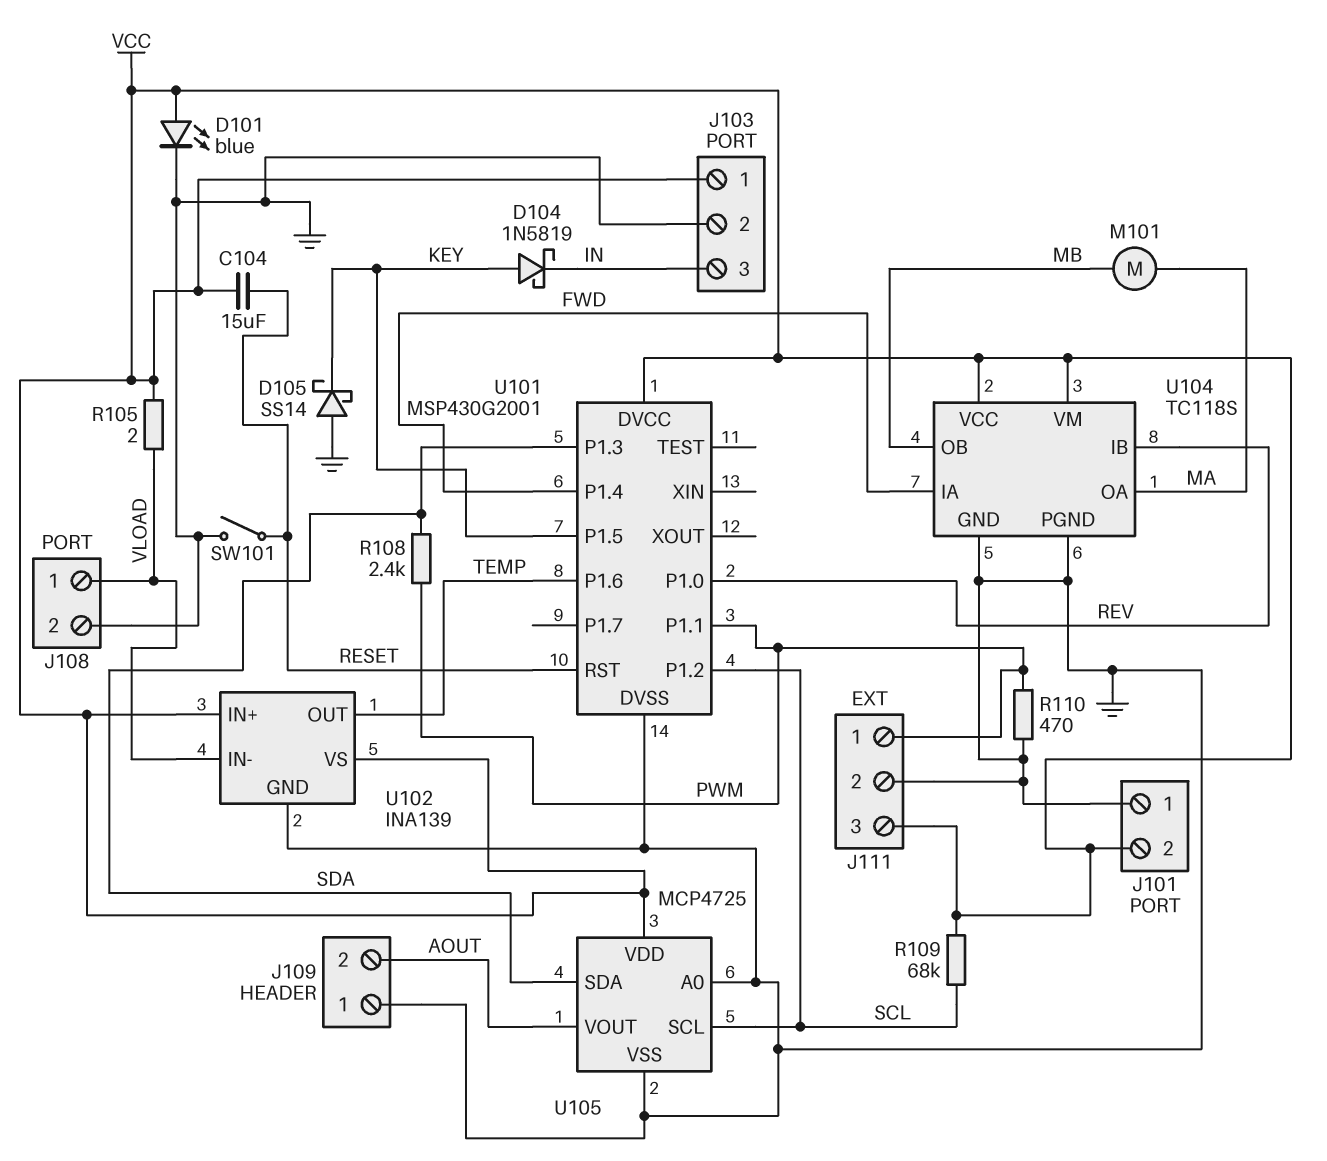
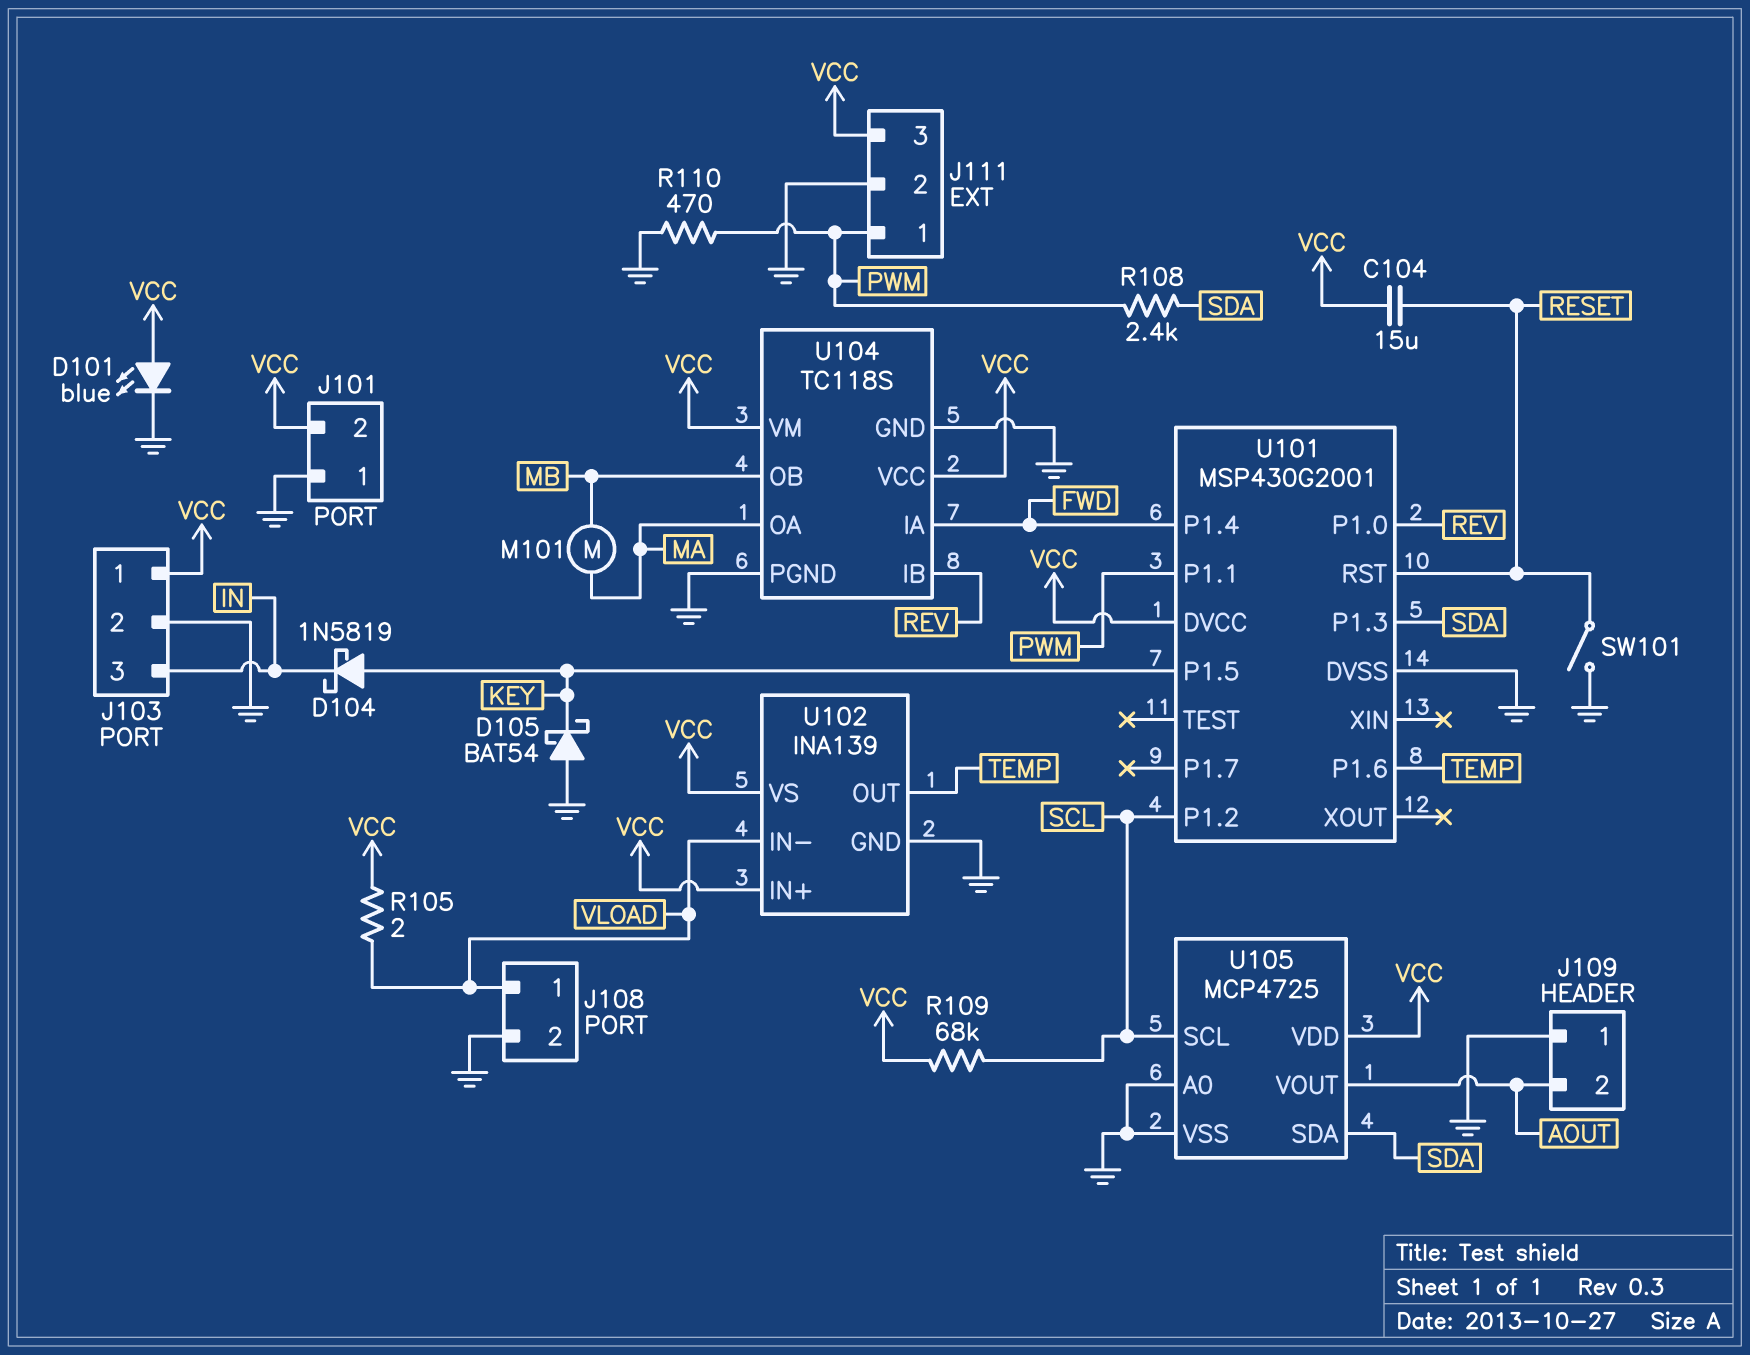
D105: schottky SS14 (A GND, K KEY) -> schottky BAT54 (A GND, K KEY)

